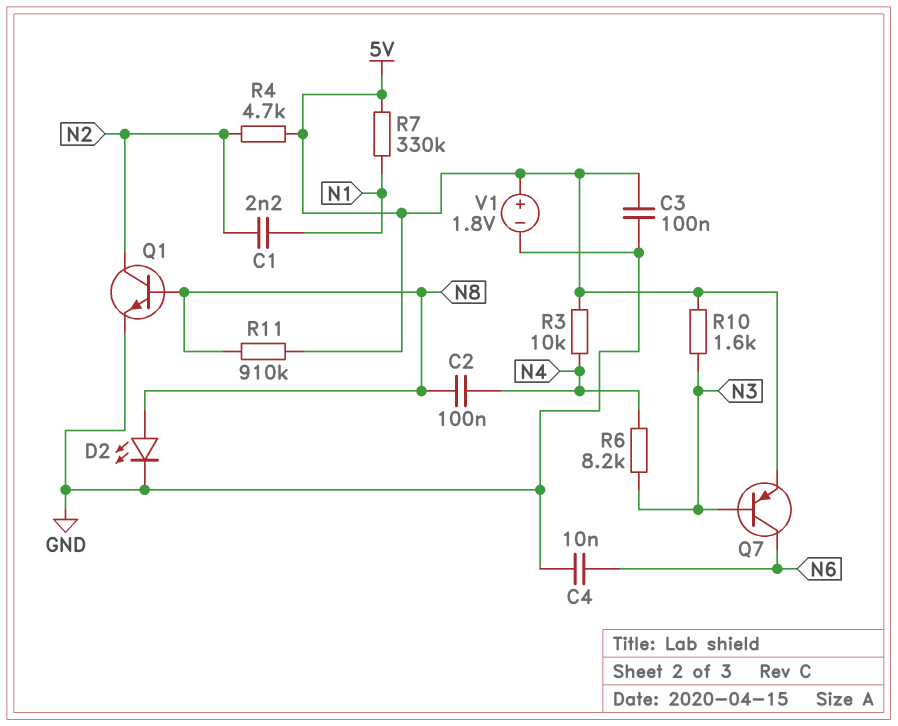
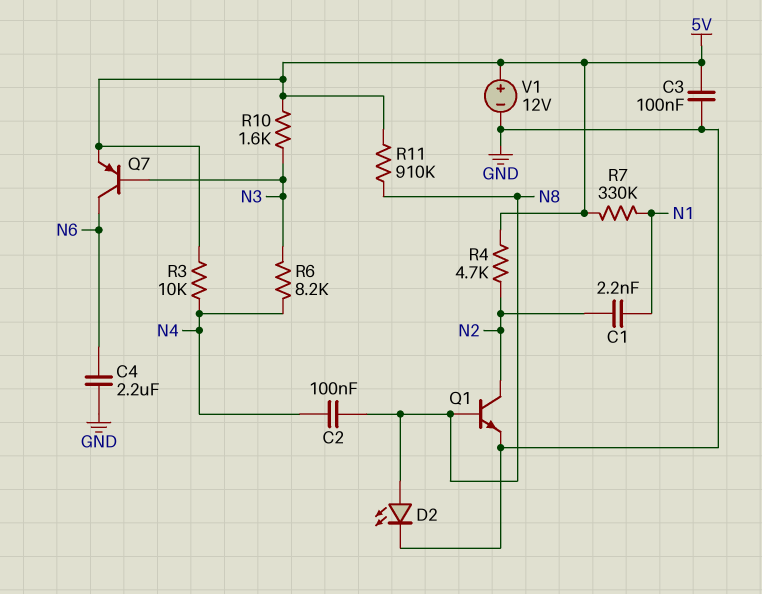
C4: 10nF (GND, N6) -> 2.2uF (GND, N6)
V1: 1.8V (plus 5V, minus GND) -> 12V (plus 5V, minus GND)

